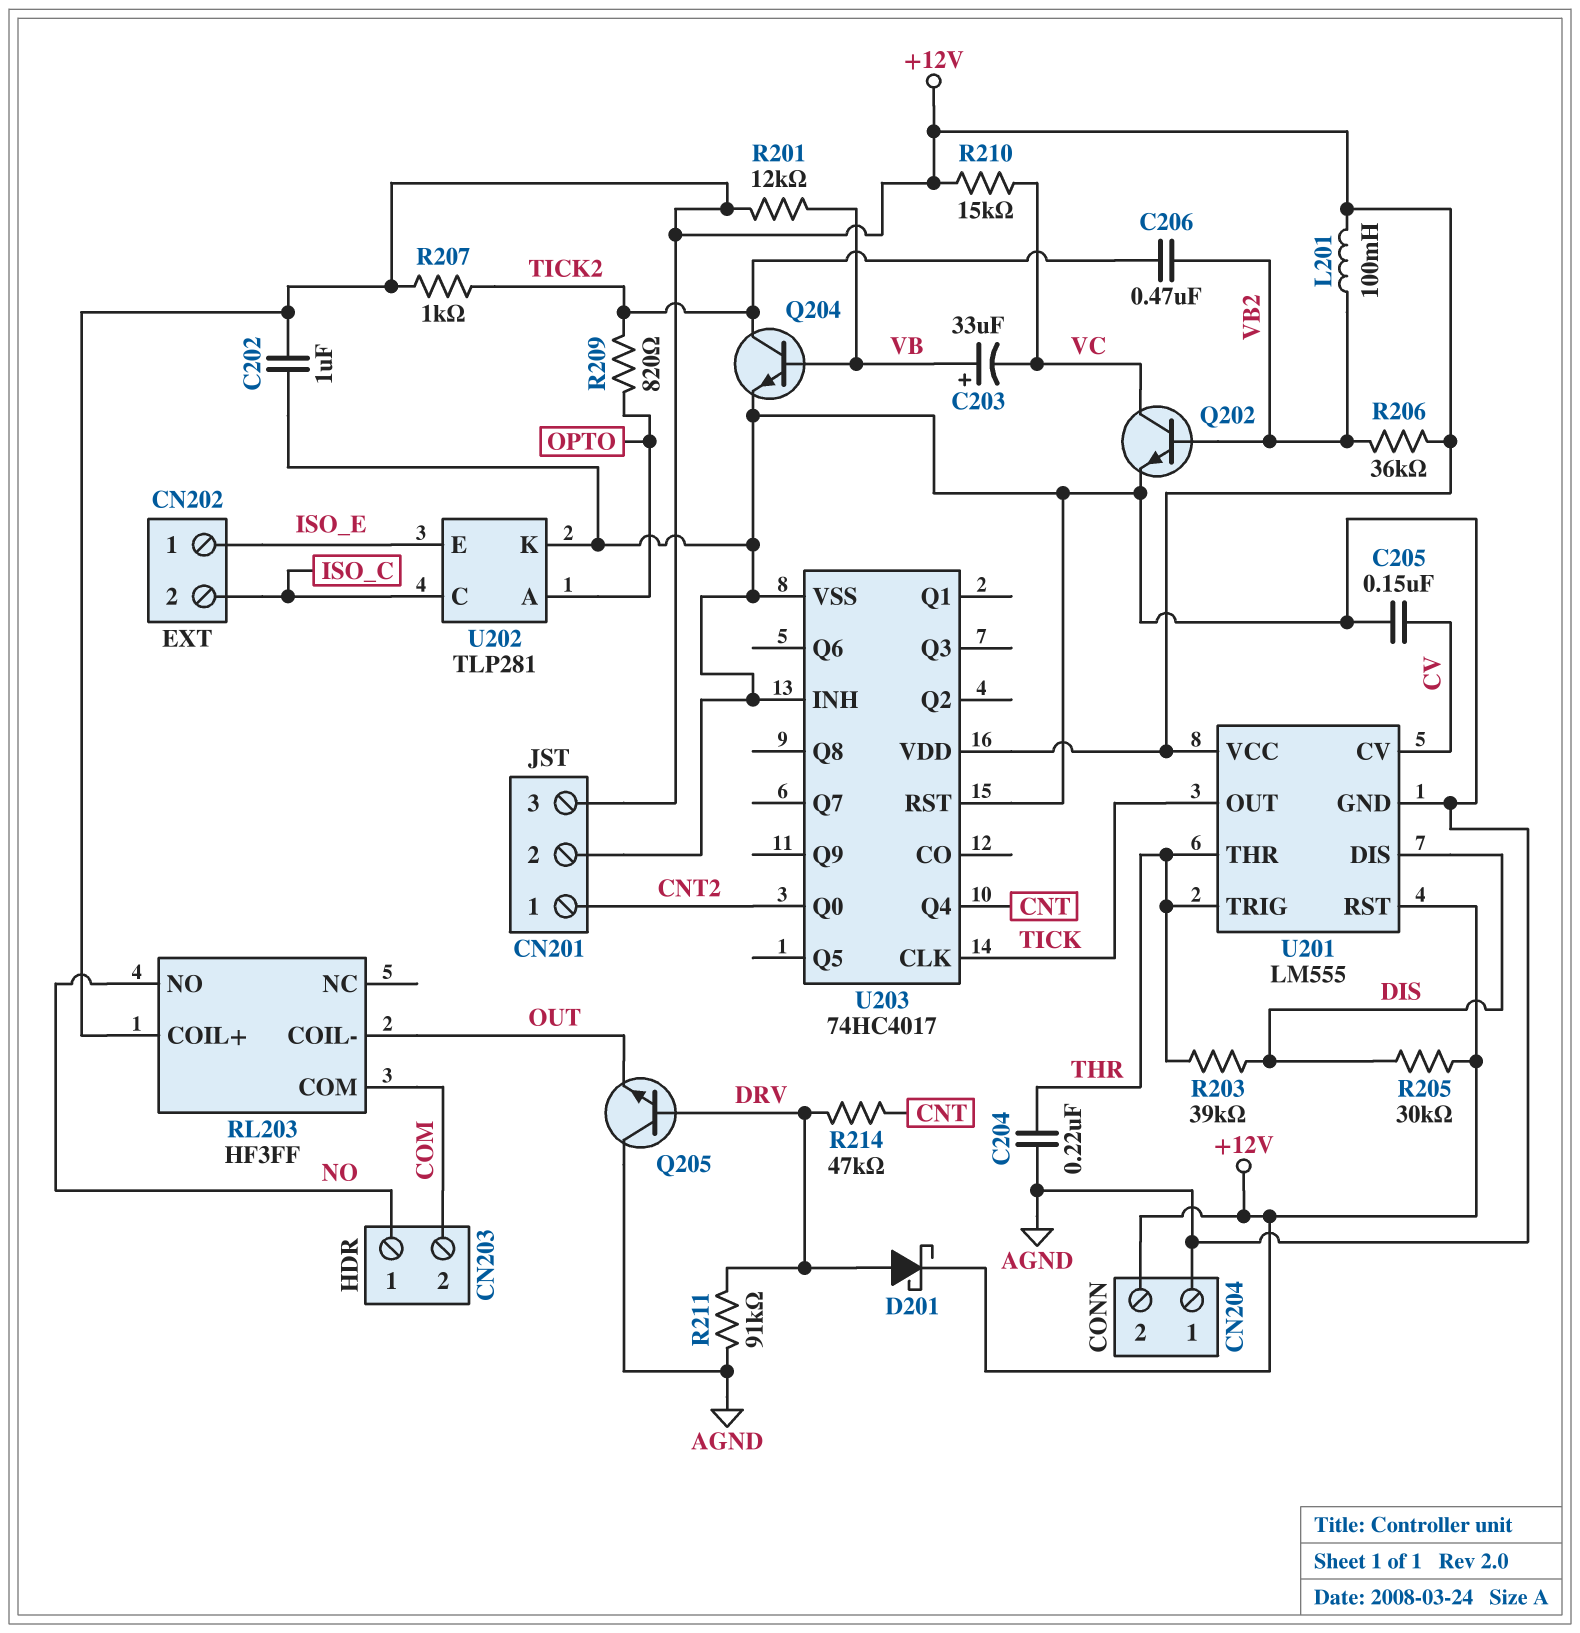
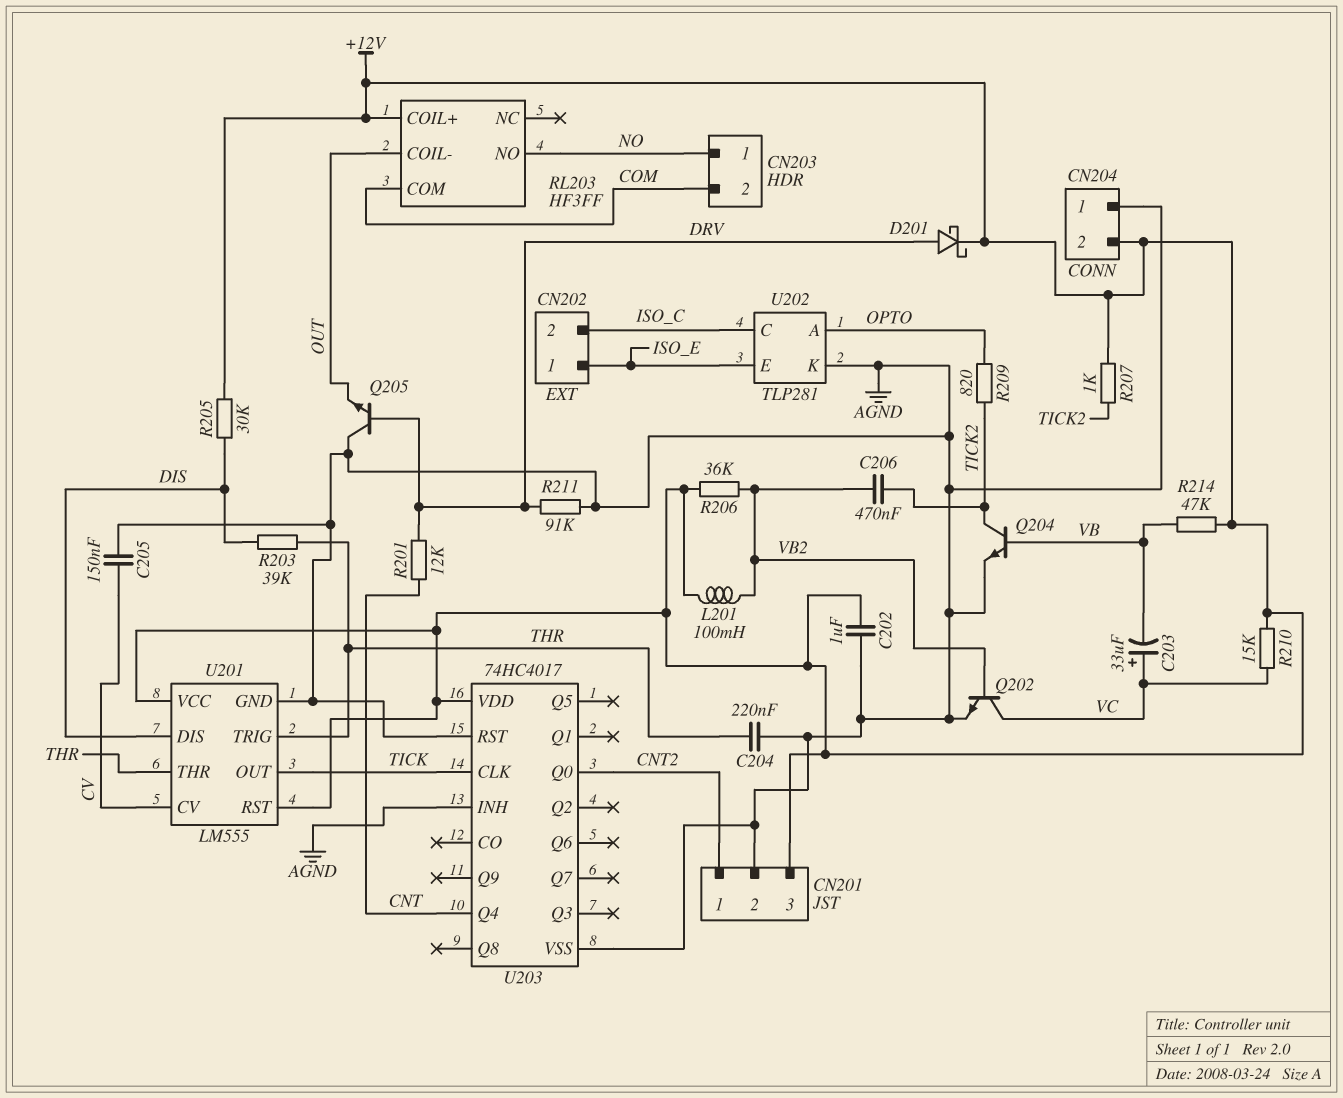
C203: 33uF (plus VB, minus VC) -> 33uF (plus VC, minus VB)
R201: 12k (+12V, VB) -> 12k (CNT, DRV)
R214: 47k (CNT, DRV) -> 47k (+12V, VB)

